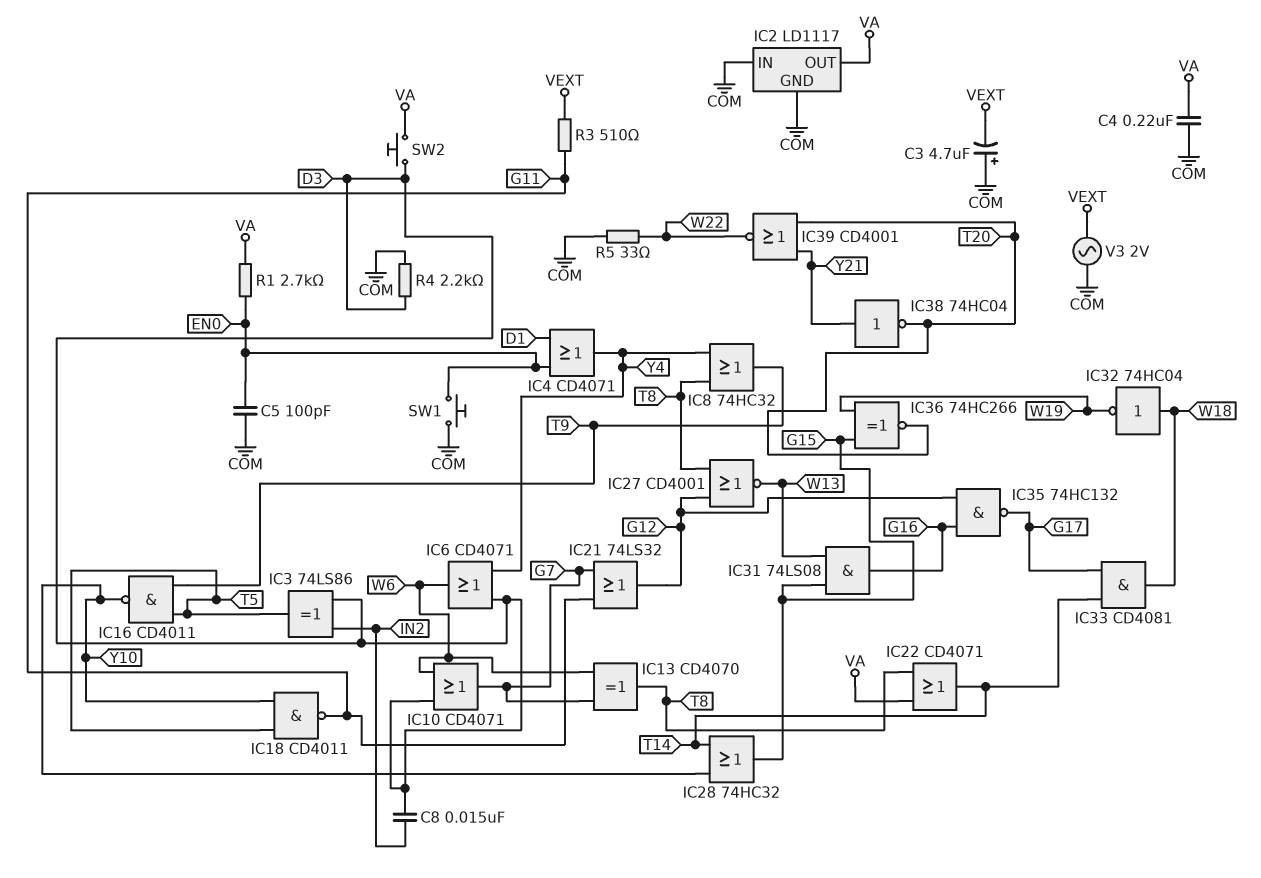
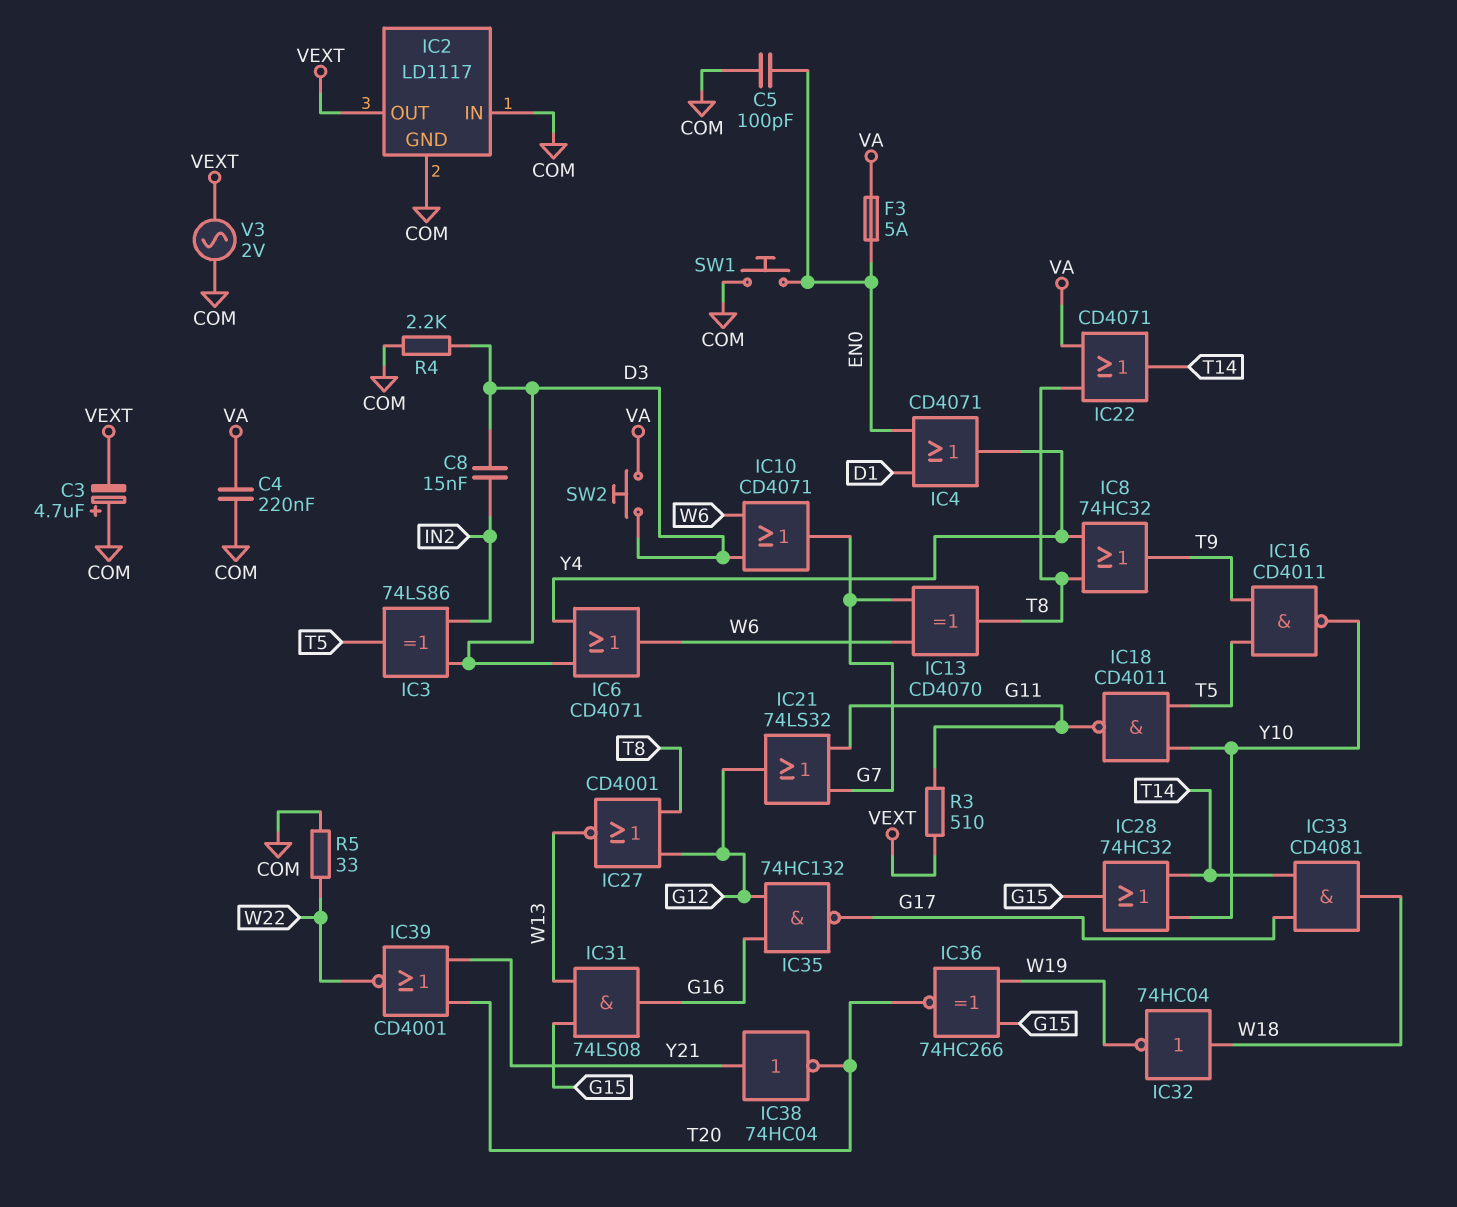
F3: none -> 5A (EN0, VA)
IC2 pin OUT: VA -> VEXT
R1: 2.7k (EN0, VA) -> none

